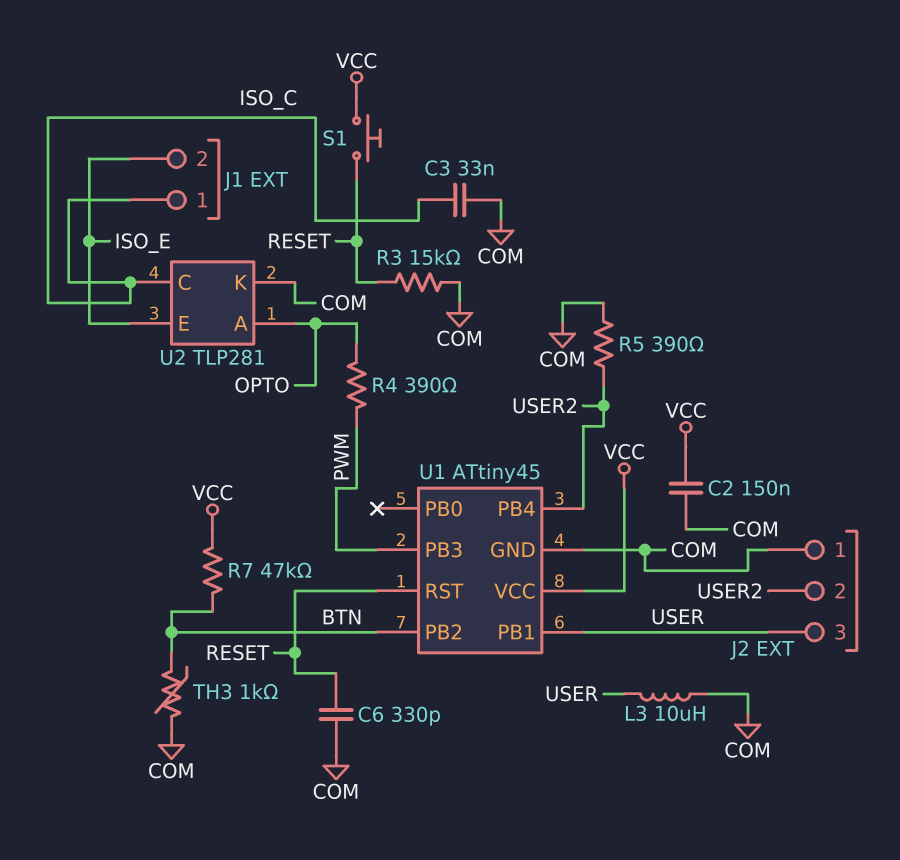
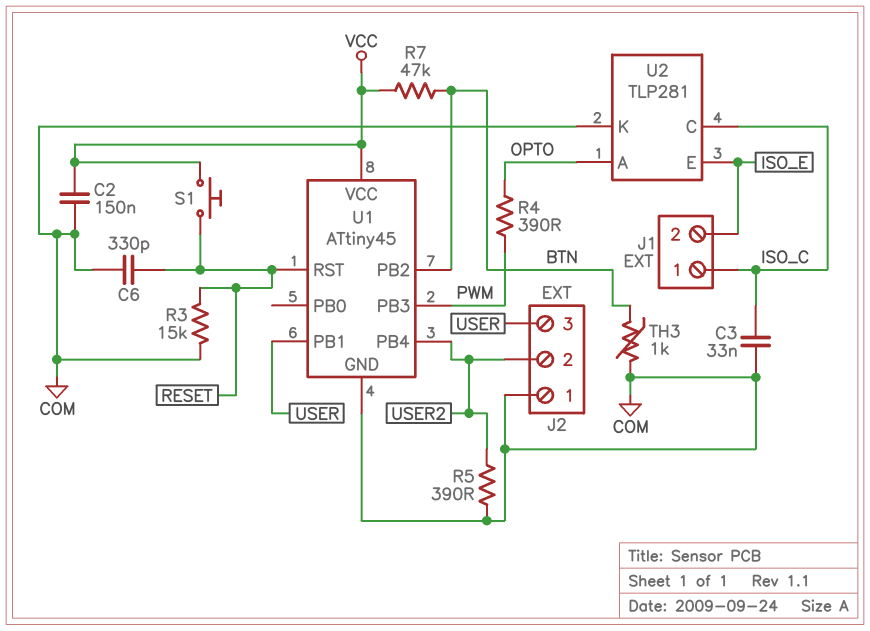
L3: 10uH (COM, USER) -> none

